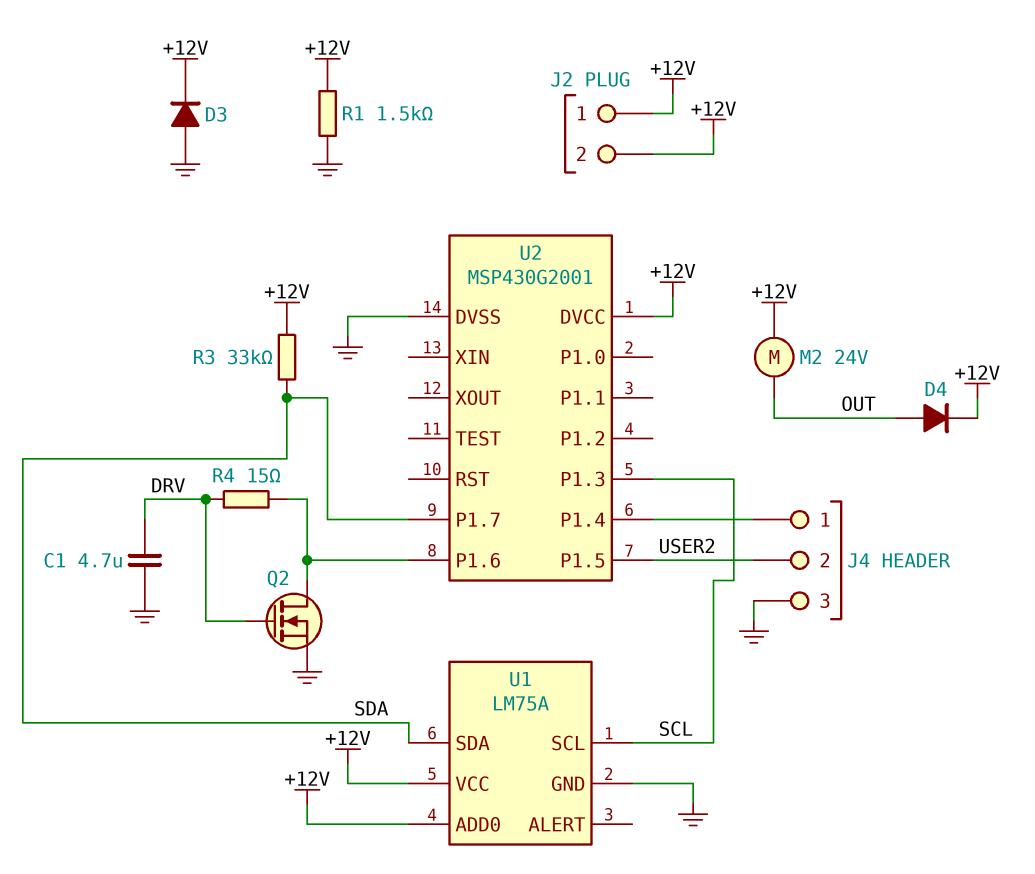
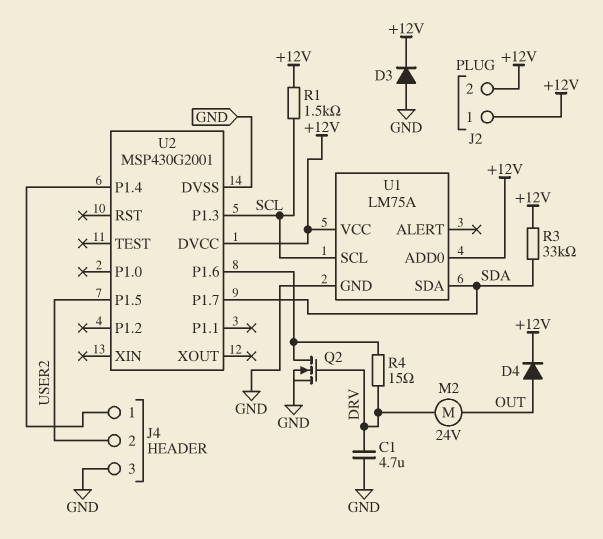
M2: motor 24V (+12V, OUT) -> motor 24V (DRV, OUT)
R1: 1.5k (+12V, GND) -> 1.5k (+12V, SCL)

